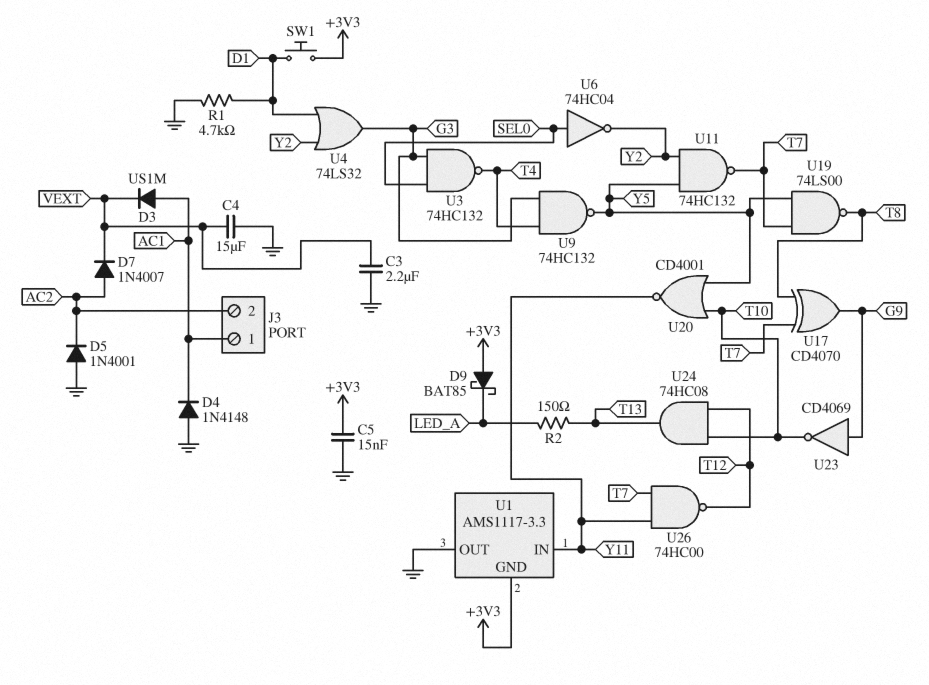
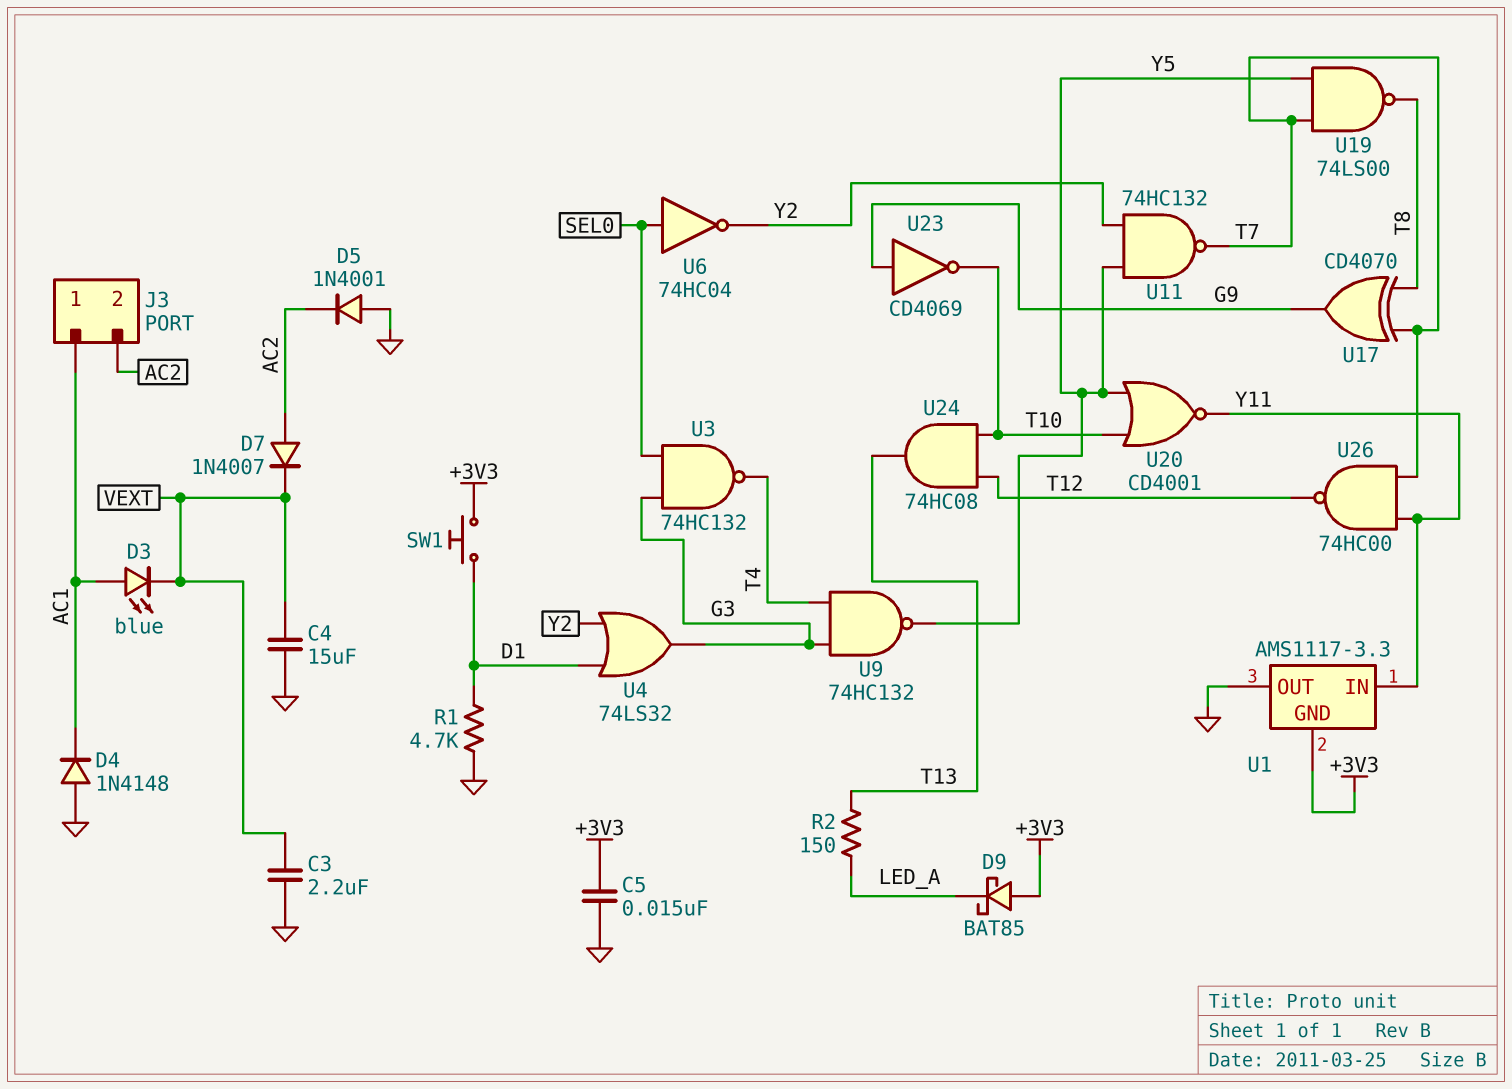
D3: diode US1M (A AC1, K VEXT) -> LED blue (A AC1, K VEXT)

